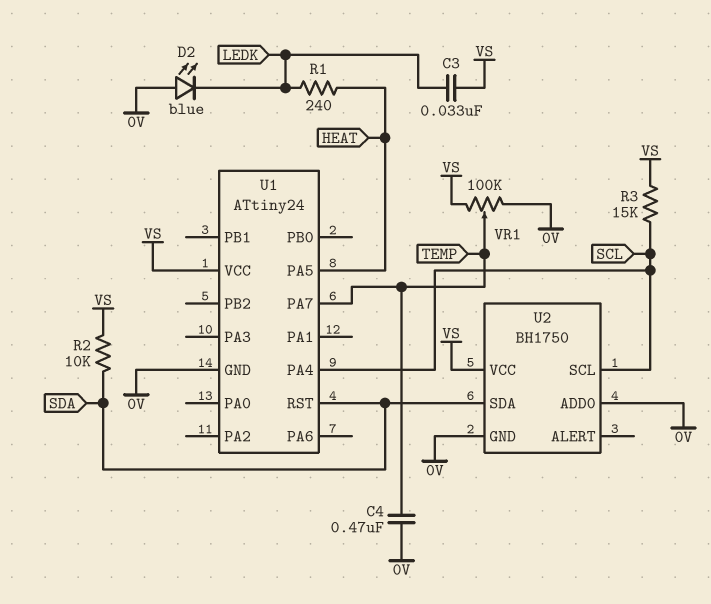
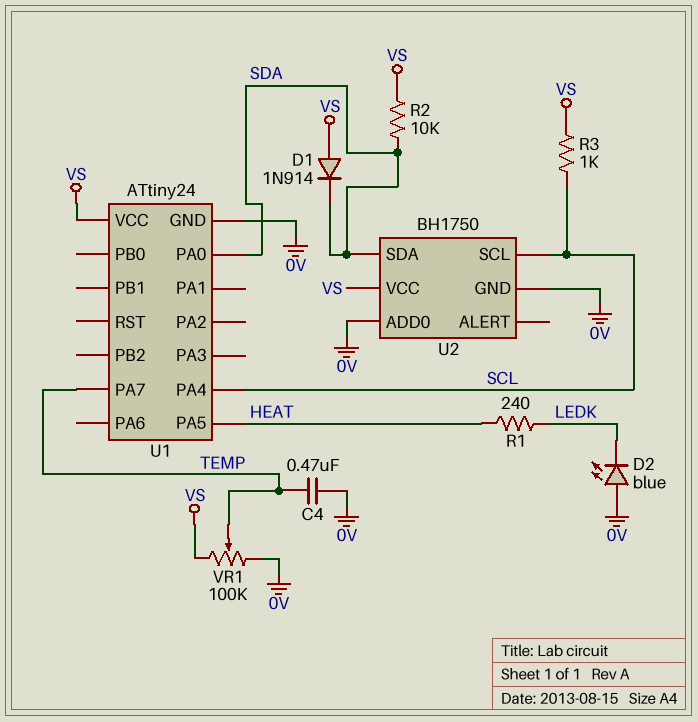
C3: 33nF (LEDK, VS) -> none
D1: none -> diode 1N914 (A VS, K SDA)
R3: 15k (SCL, VS) -> 1k (SCL, VS)
U1 pin PA0: none -> SDA
U1 pin RST: SDA -> none

